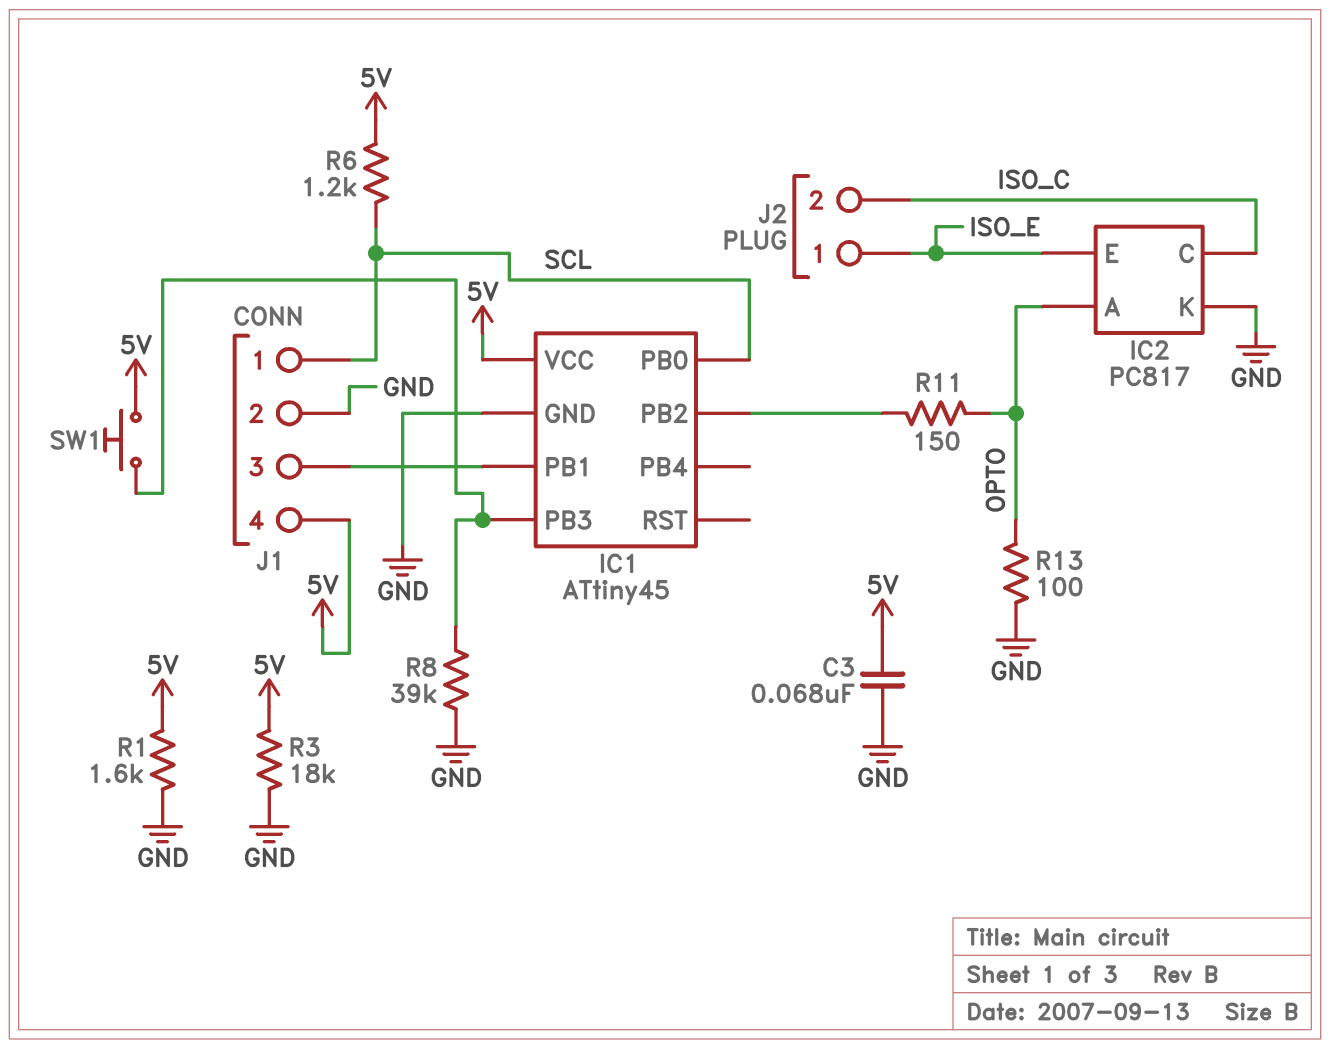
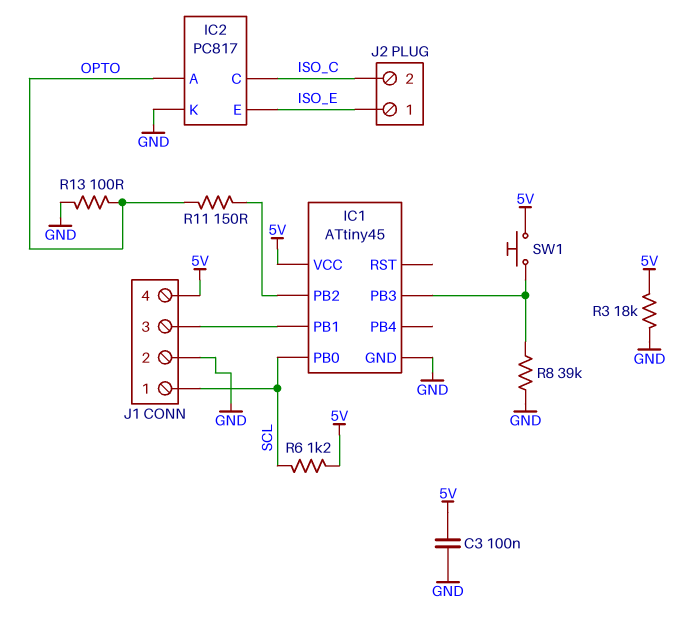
C3: 68nF (5V, GND) -> 100nF (5V, GND)
R1: 1.6k (5V, GND) -> none

